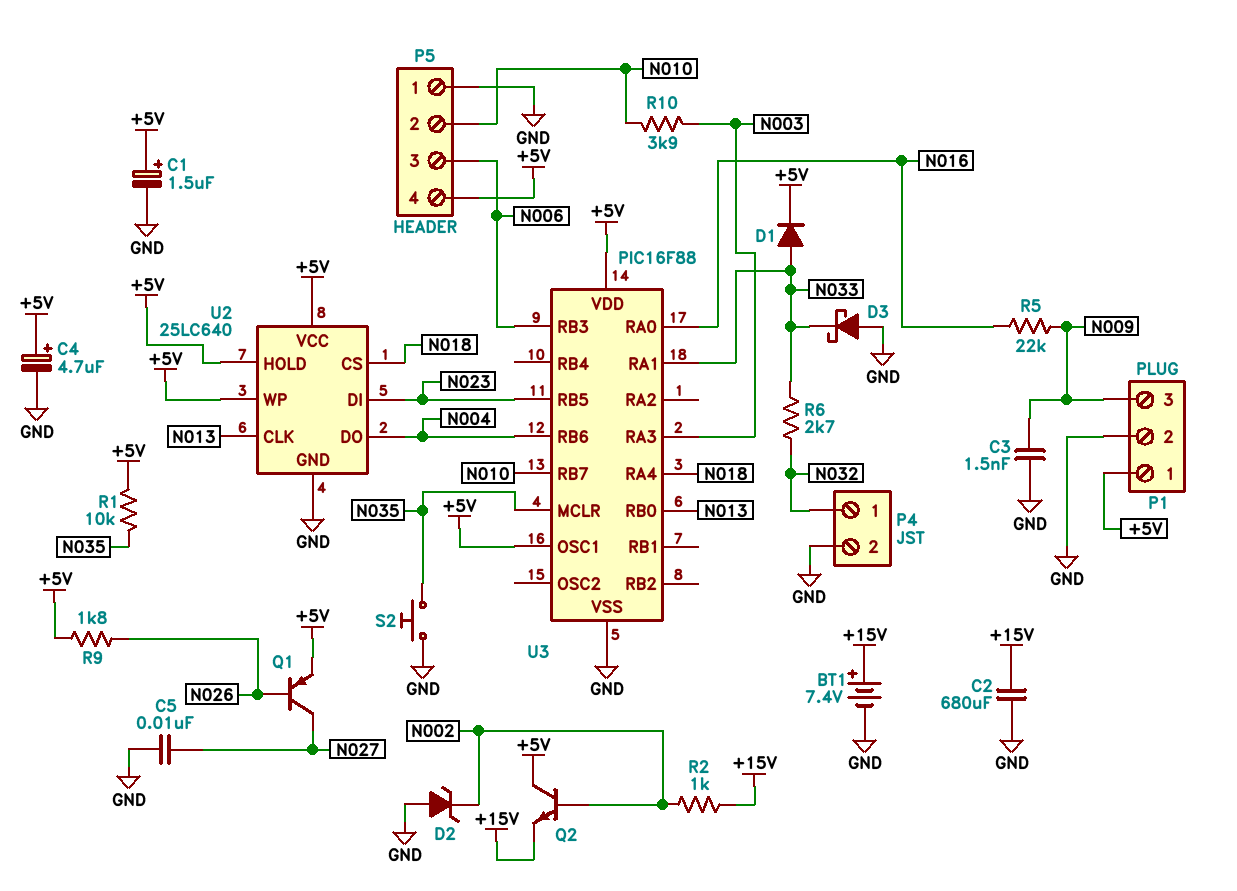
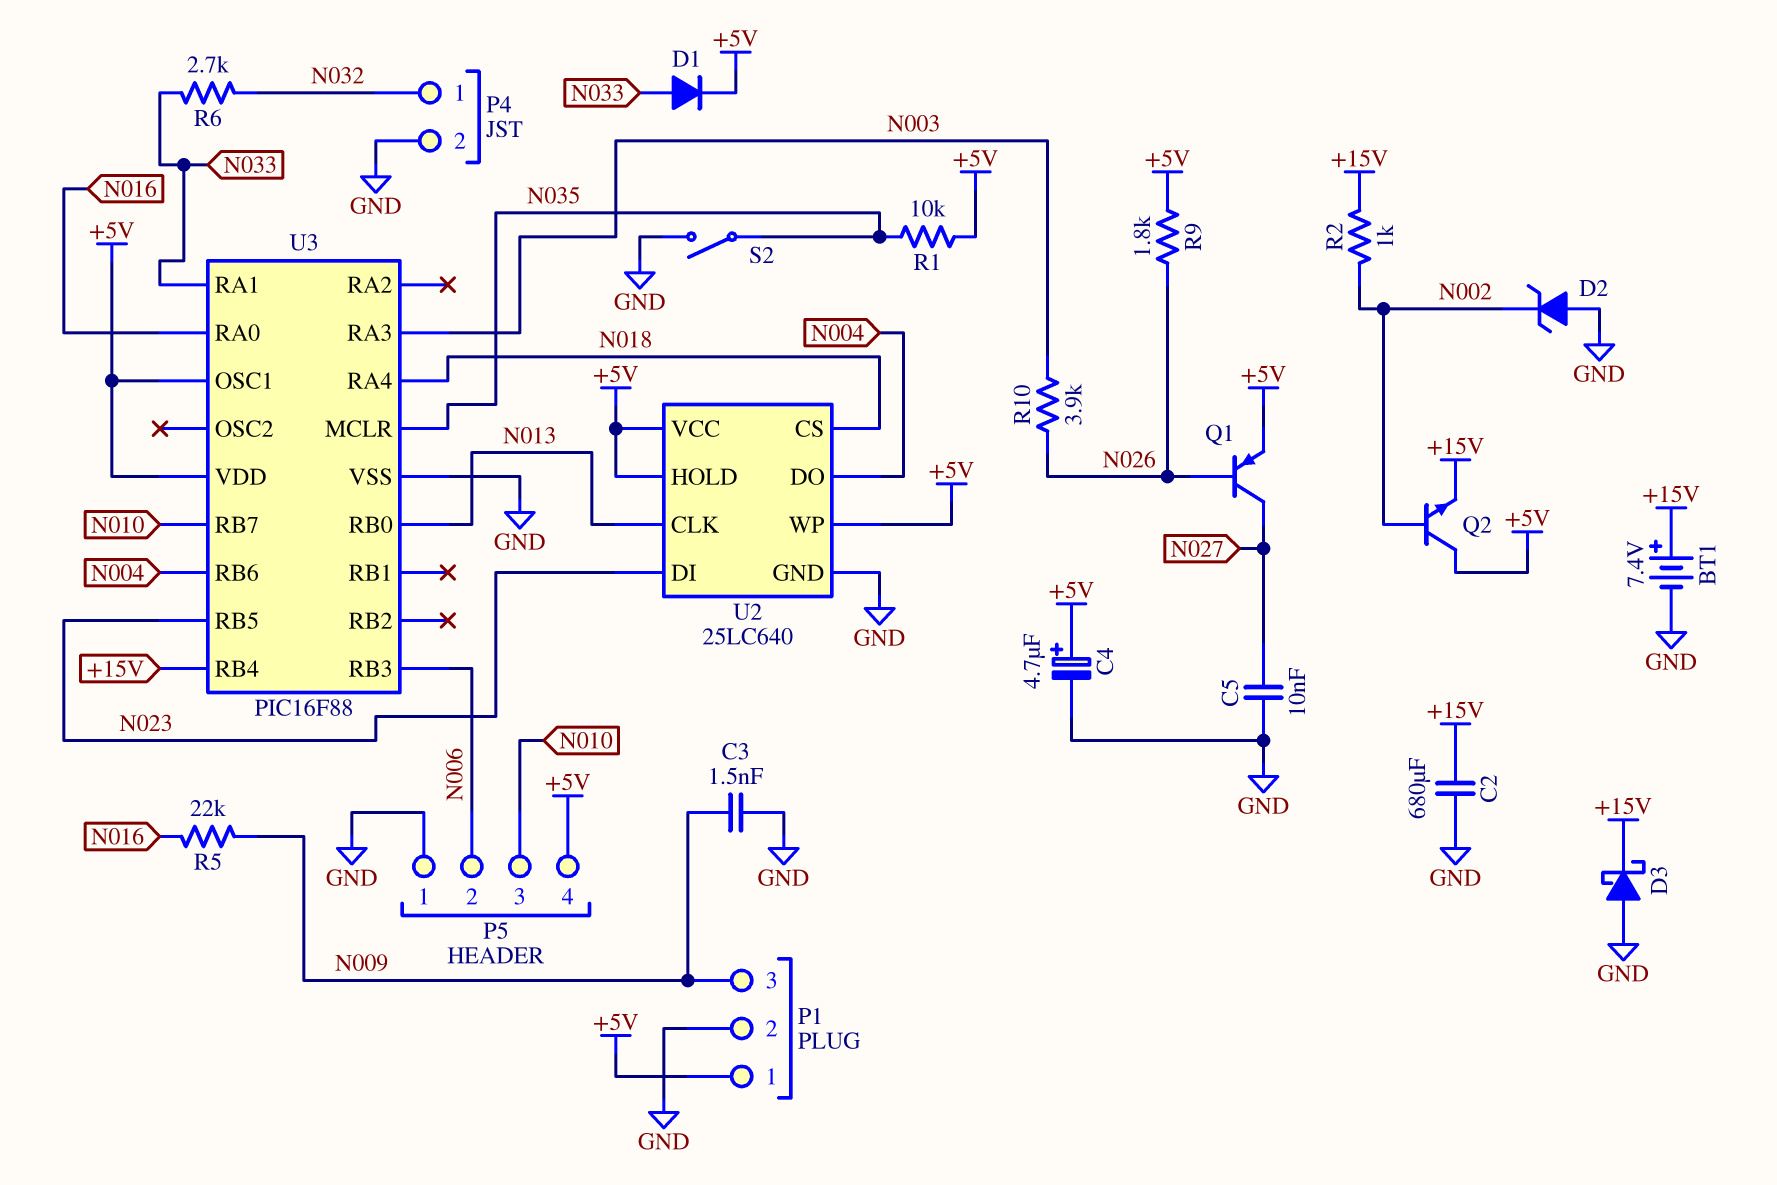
C1: 1.5uF (plus +5V, minus GND) -> none
D3: schottky (A GND, K N033) -> schottky (A GND, K +15V)
P5 pin 2: N010 -> N006
P5 pin 3: N006 -> N010
R10: 3.9k (N003, N010) -> 3.9k (N003, N026)
S2: button (GND, N035) -> switch (GND, N035)
U3 pin RB4: none -> +15V

